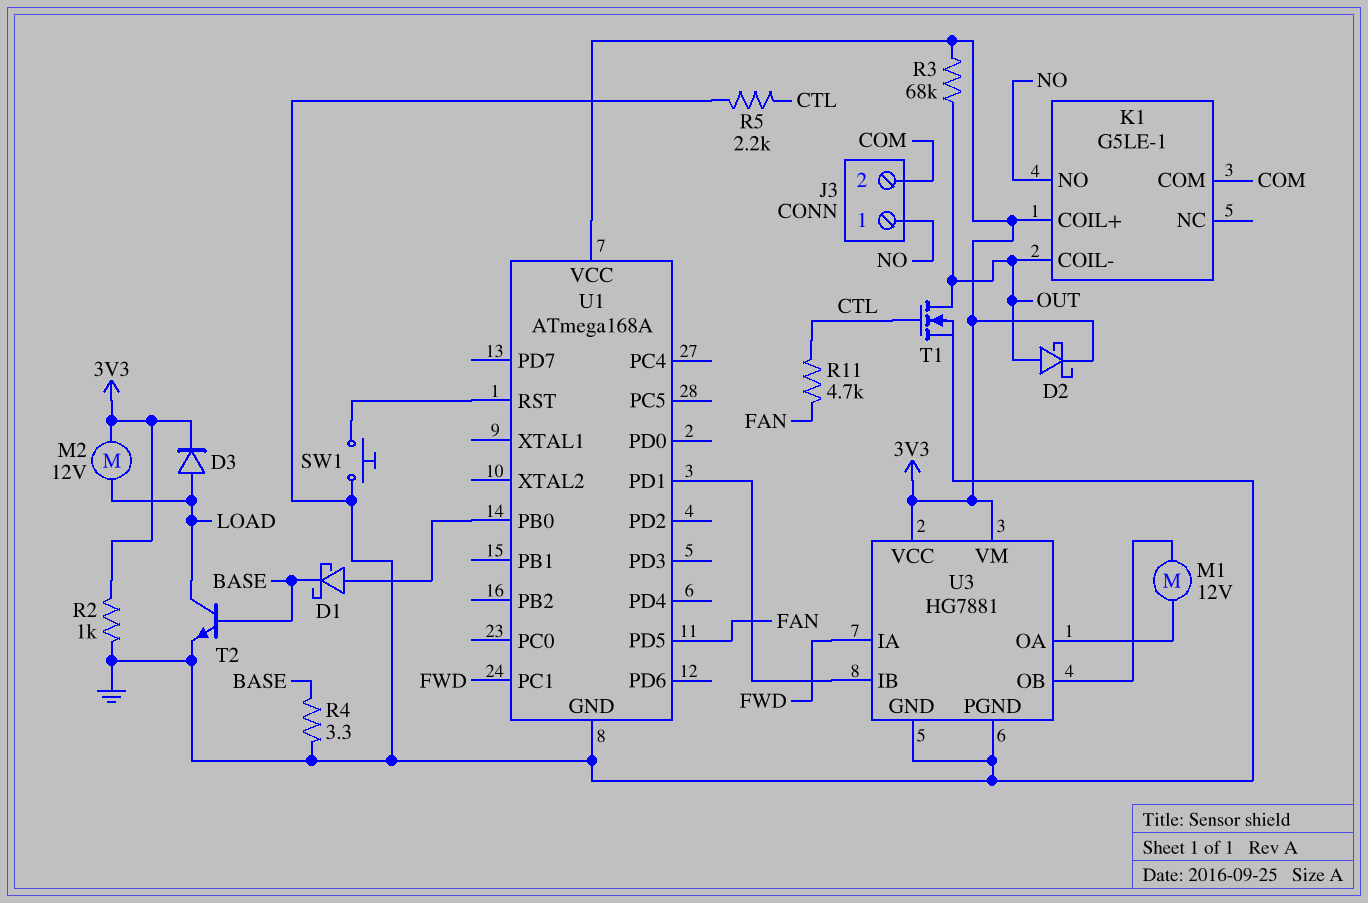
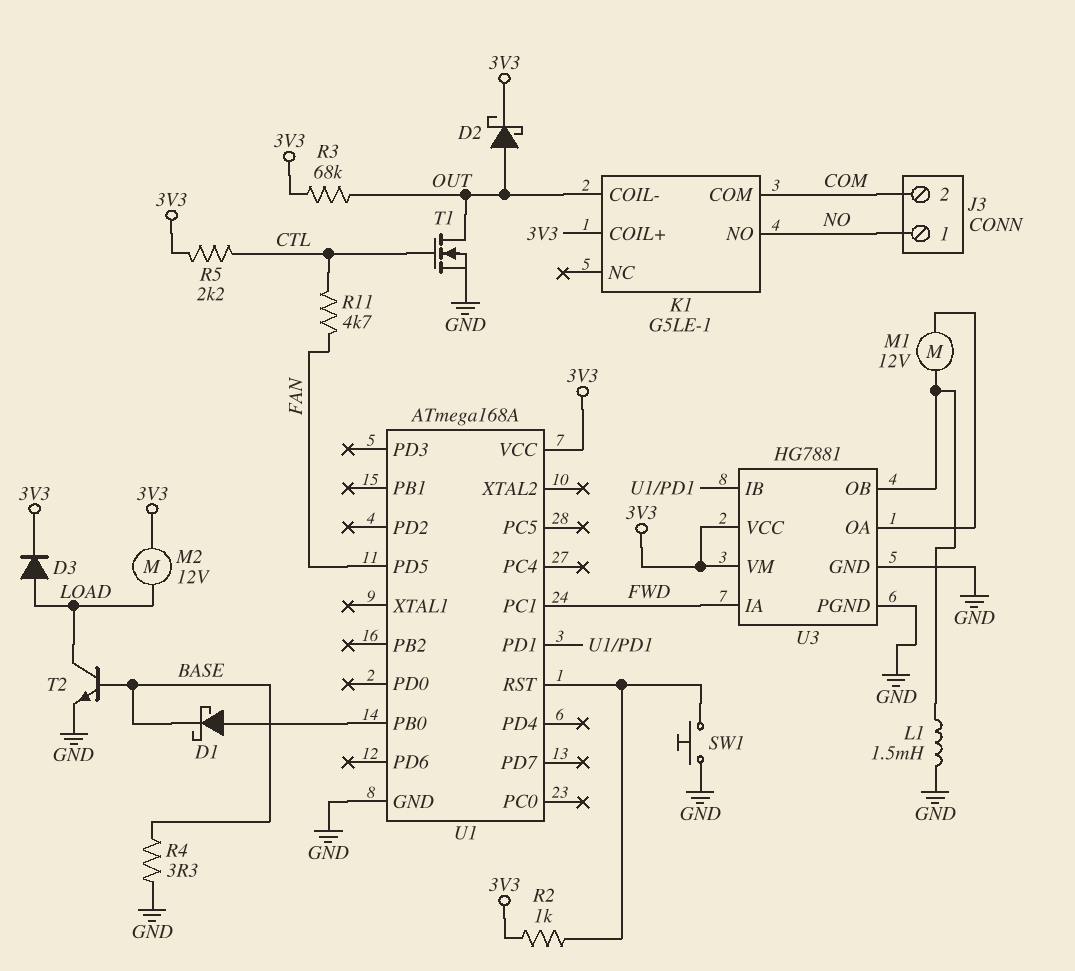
L1: none -> 1.5mH (GND, U3/OB)
R2: 1k (3V3, GND) -> 1k (3V3, U1/RST)
R5: 2.2k (CTL, GND) -> 2.2k (3V3, CTL)

